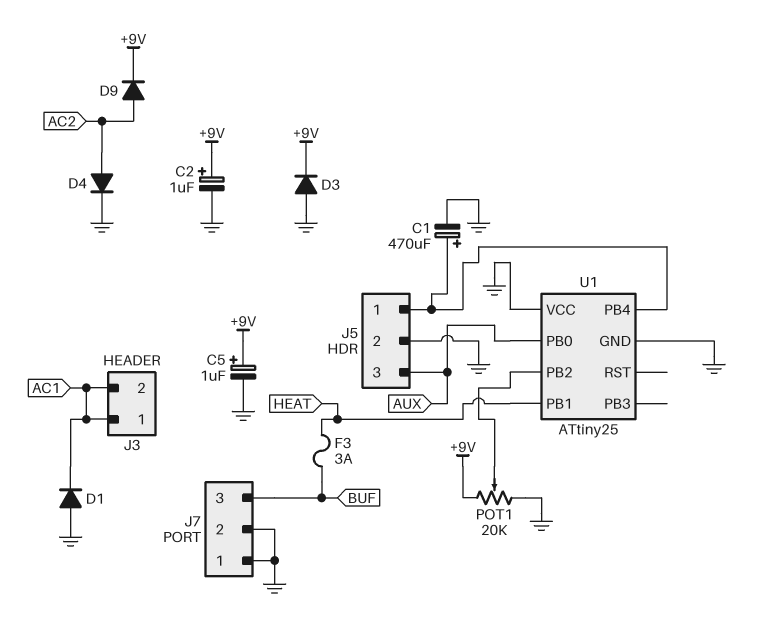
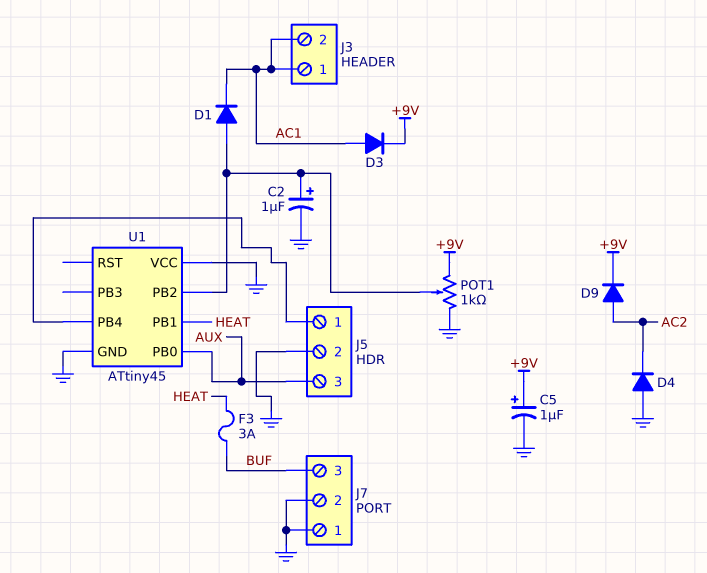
C1: 470uF (plus J5/1, minus GND) -> none
C2: 1uF (plus +9V, minus GND) -> 1uF (plus U1/PB2, minus GND)
D1: diode (A GND, K AC1) -> diode (A U1/PB2, K AC1)
D3: diode (A GND, K +9V) -> diode (A AC1, K +9V)
D4: diode (A AC2, K GND) -> diode (A GND, K AC2)
POT1: 20k (+9V, GND, wiper U1/PB2) -> 1k (+9V, GND, wiper U1/PB2)
U1: ATtiny25 -> ATtiny45

